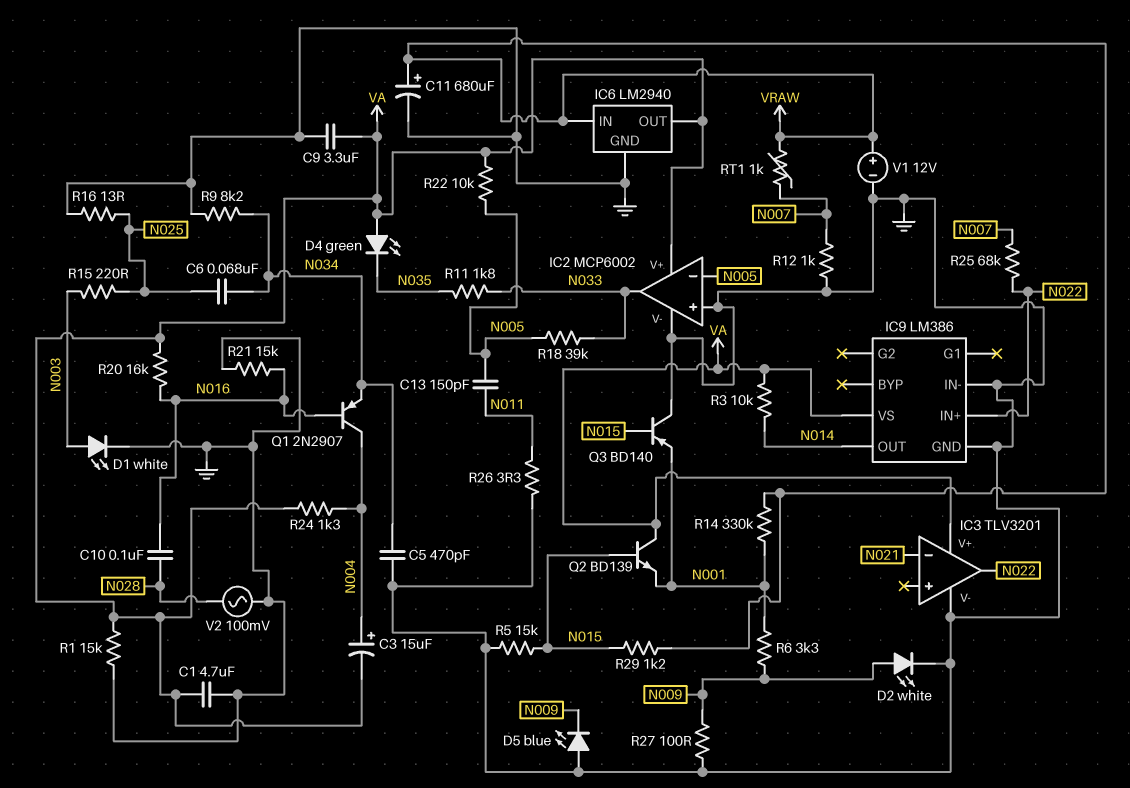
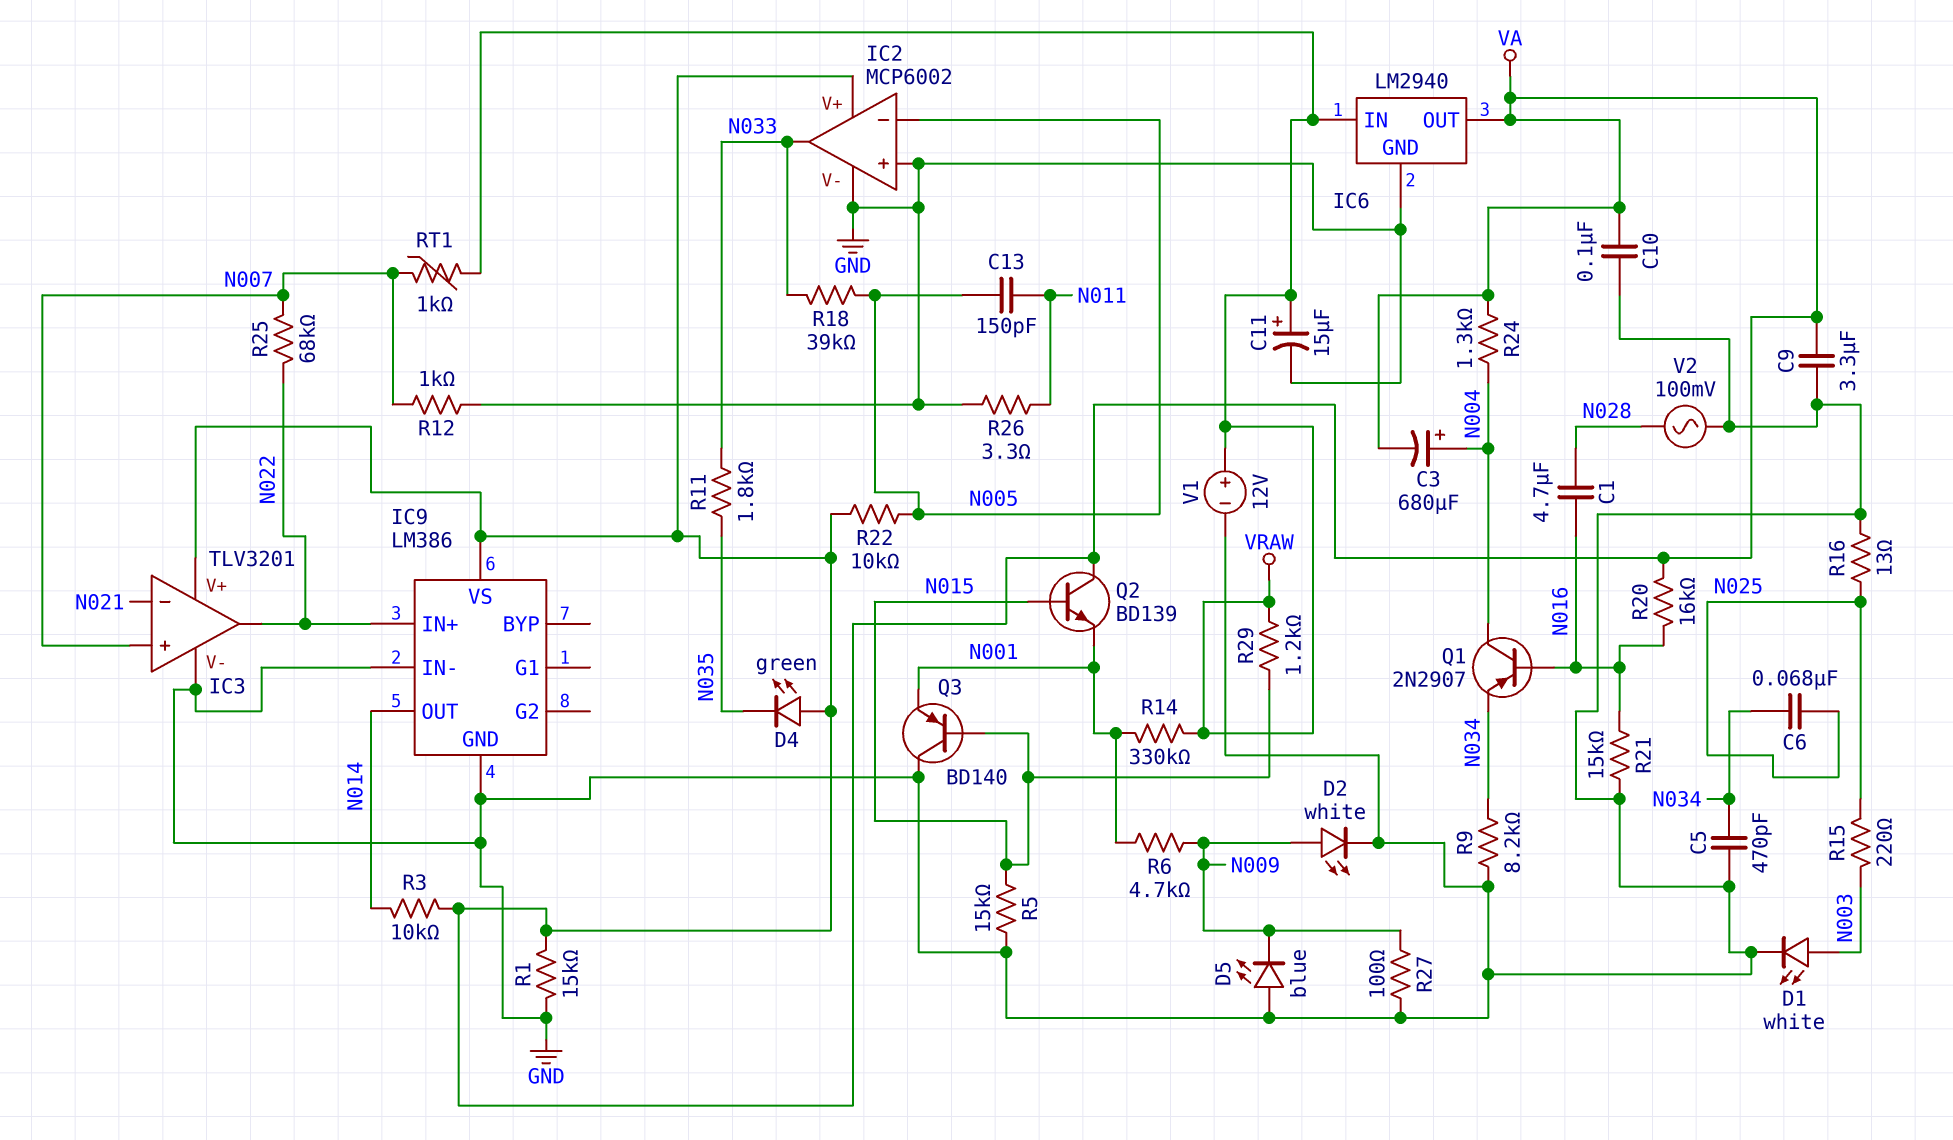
C1: 4.7uF (GND, VA) -> 4.7uF (N016, N028)
C3: 15uF (plus N004, minus VA) -> 680uF (plus N004, minus VA)
C10: 100nF (N016, N028) -> 100nF (GND, VA)
C11: 680uF (plus VRAW, minus GND) -> 15uF (plus VRAW, minus GND)
IC3 pin in+: none -> N007
R6: 3.3k (N001, N009) -> 4.7k (N001, N009)

